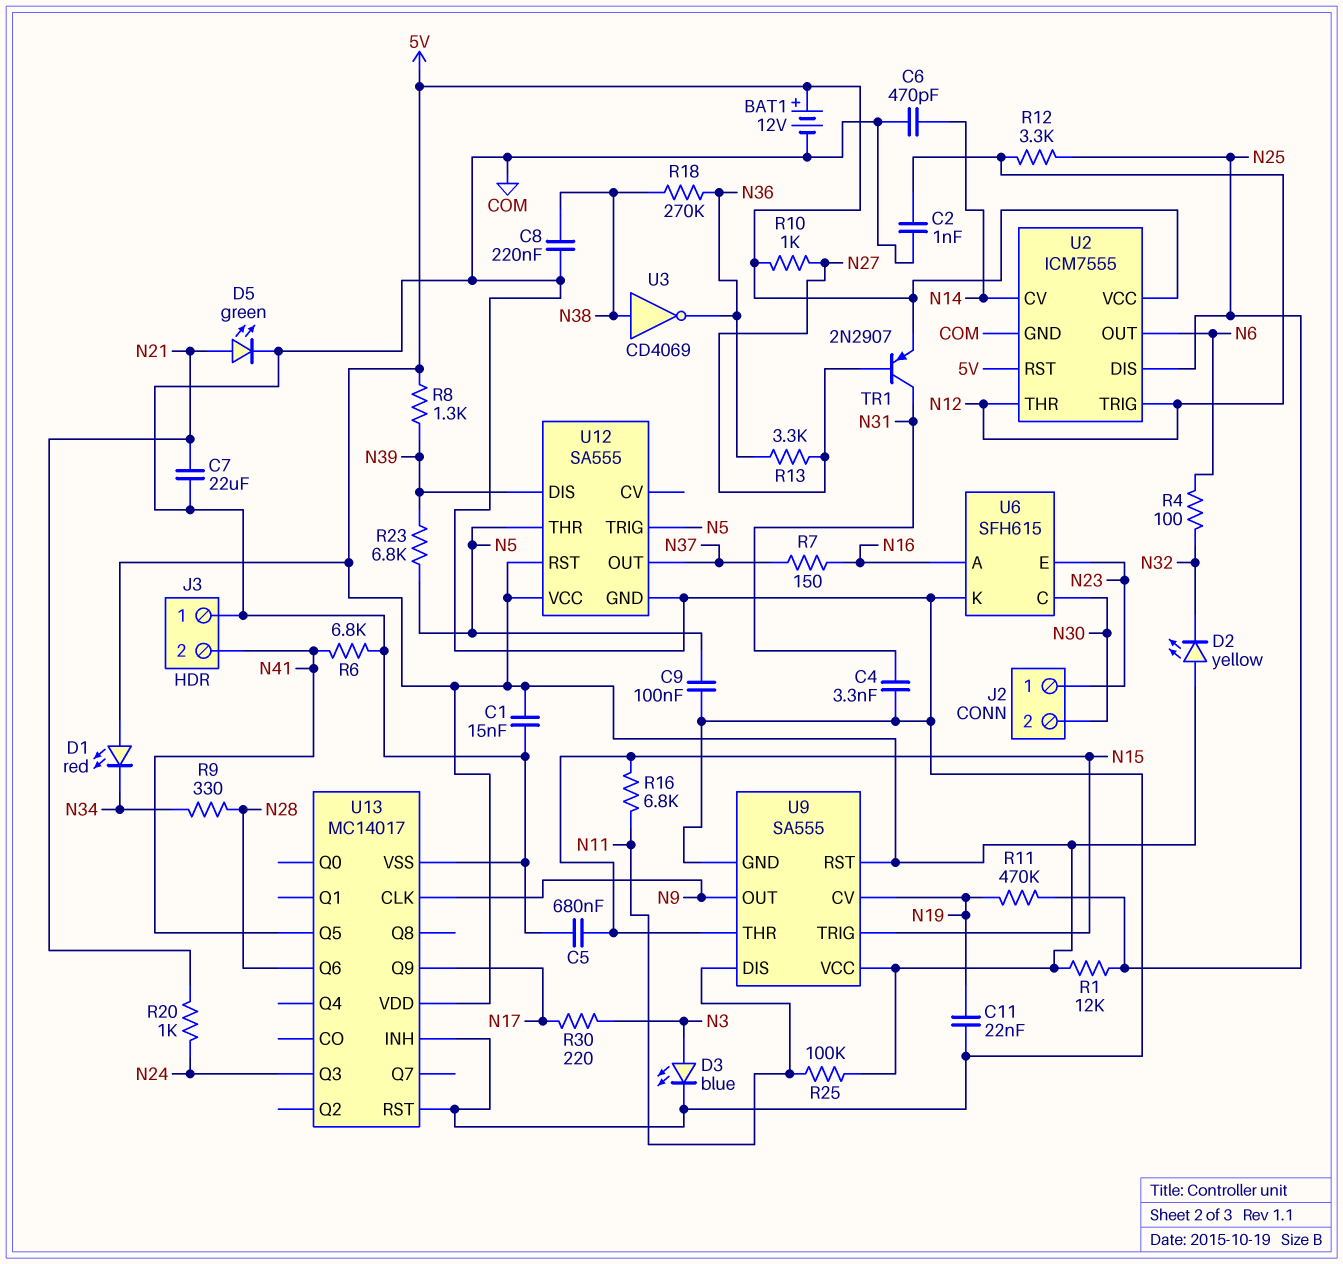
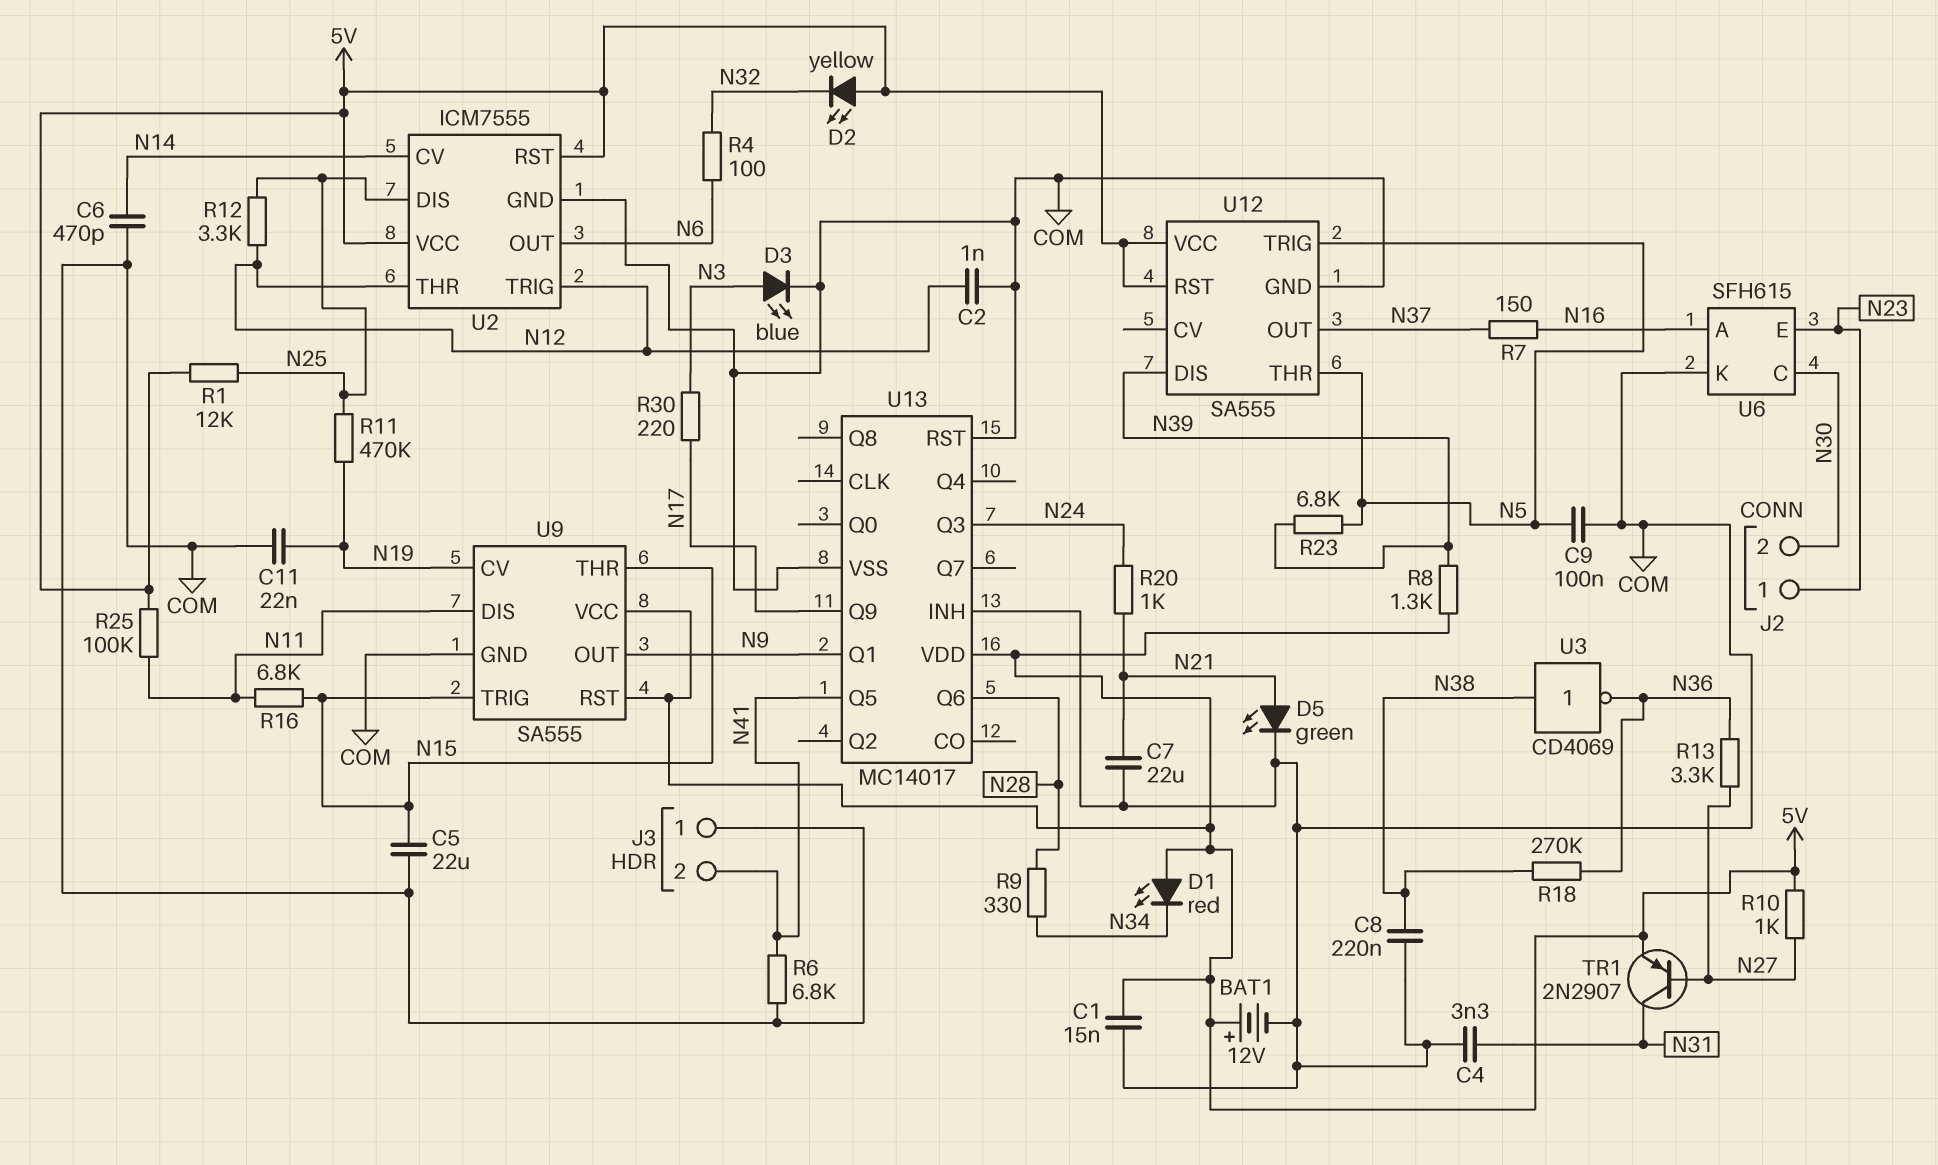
C5: 680nF (COM, N15) -> 22uF (COM, N15)
U13 pin CLK: N9 -> none
U13 pin Q1: none -> N9

